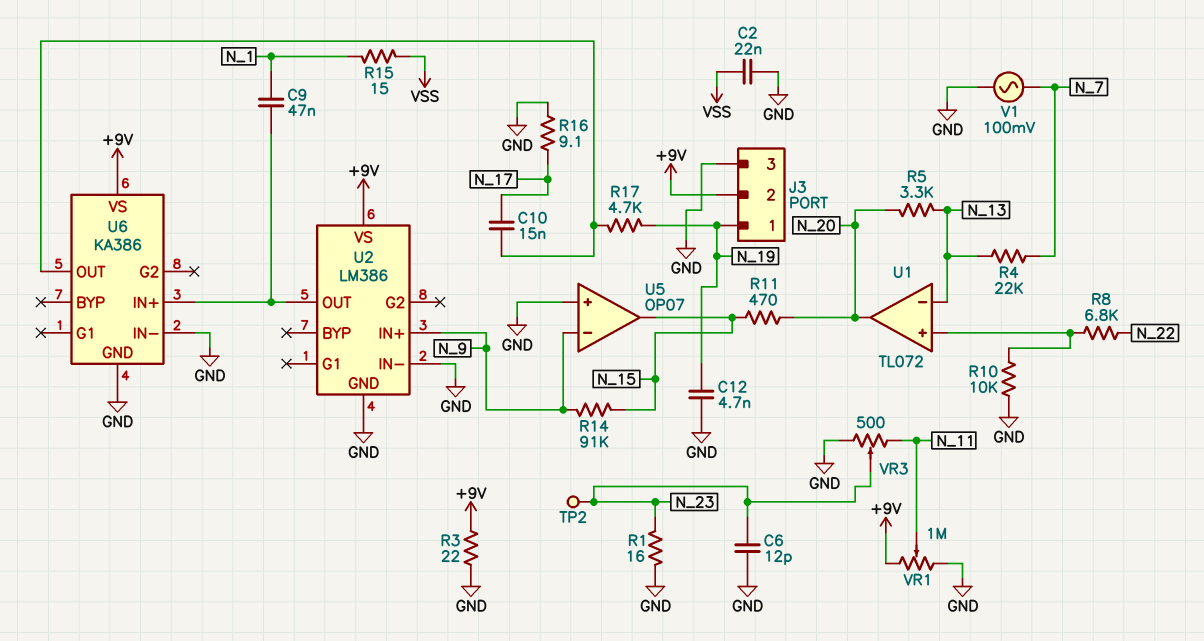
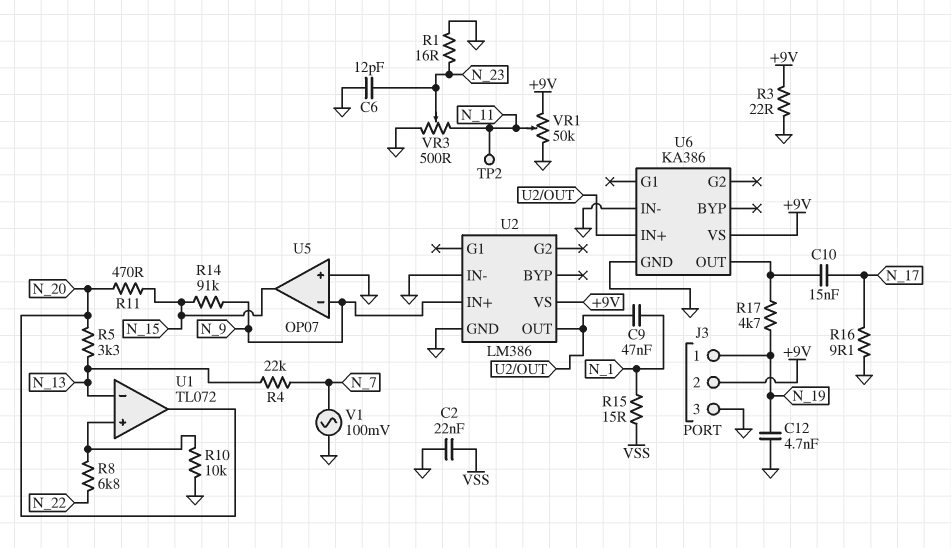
TP2: test point (N_23) -> test point (N_11)
VR1: 1M (+9V, GND, wiper N_11) -> 50k (+9V, GND, wiper N_11)

